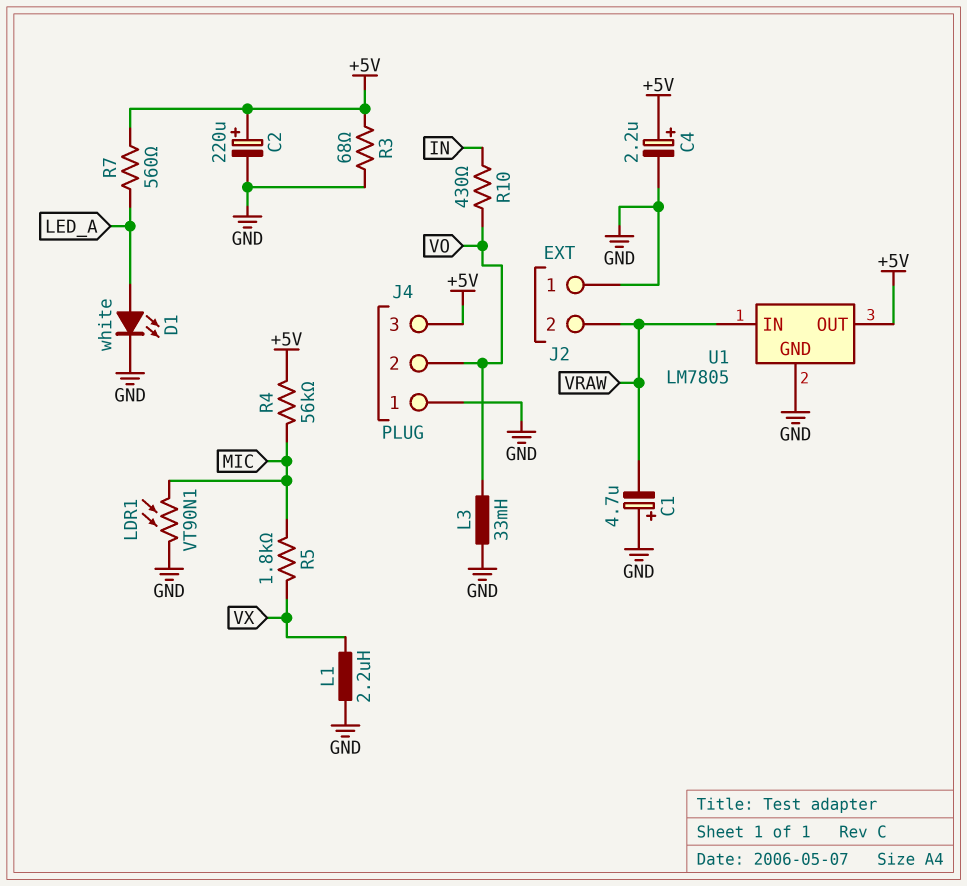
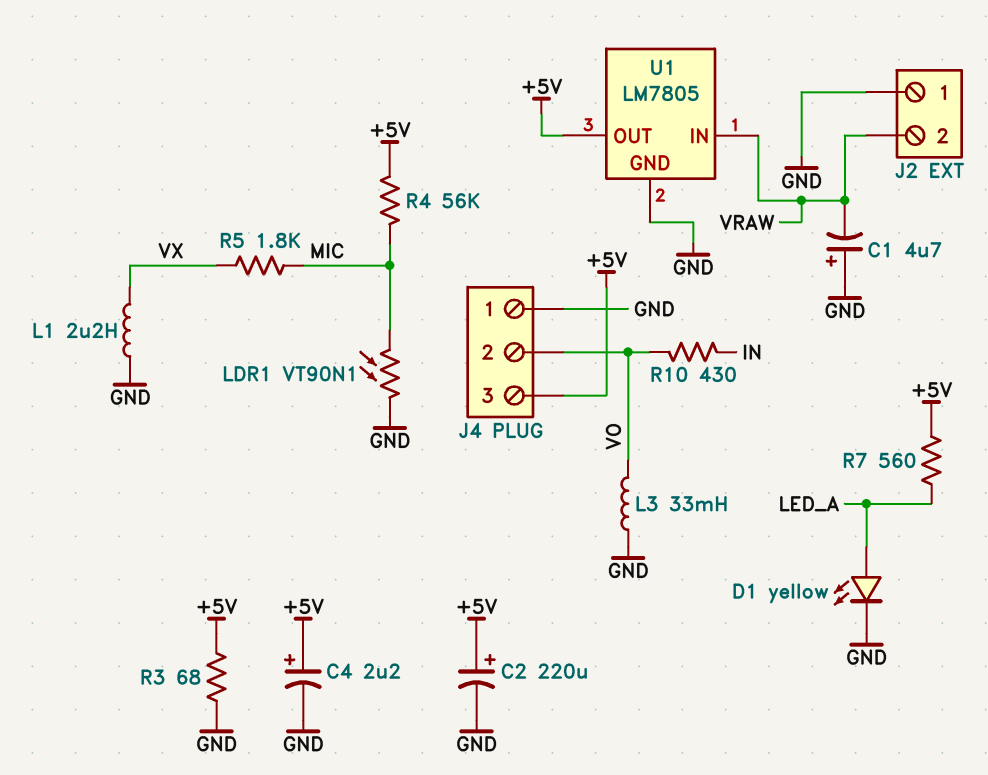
D1: LED white (A LED_A, K GND) -> LED yellow (A LED_A, K GND)

